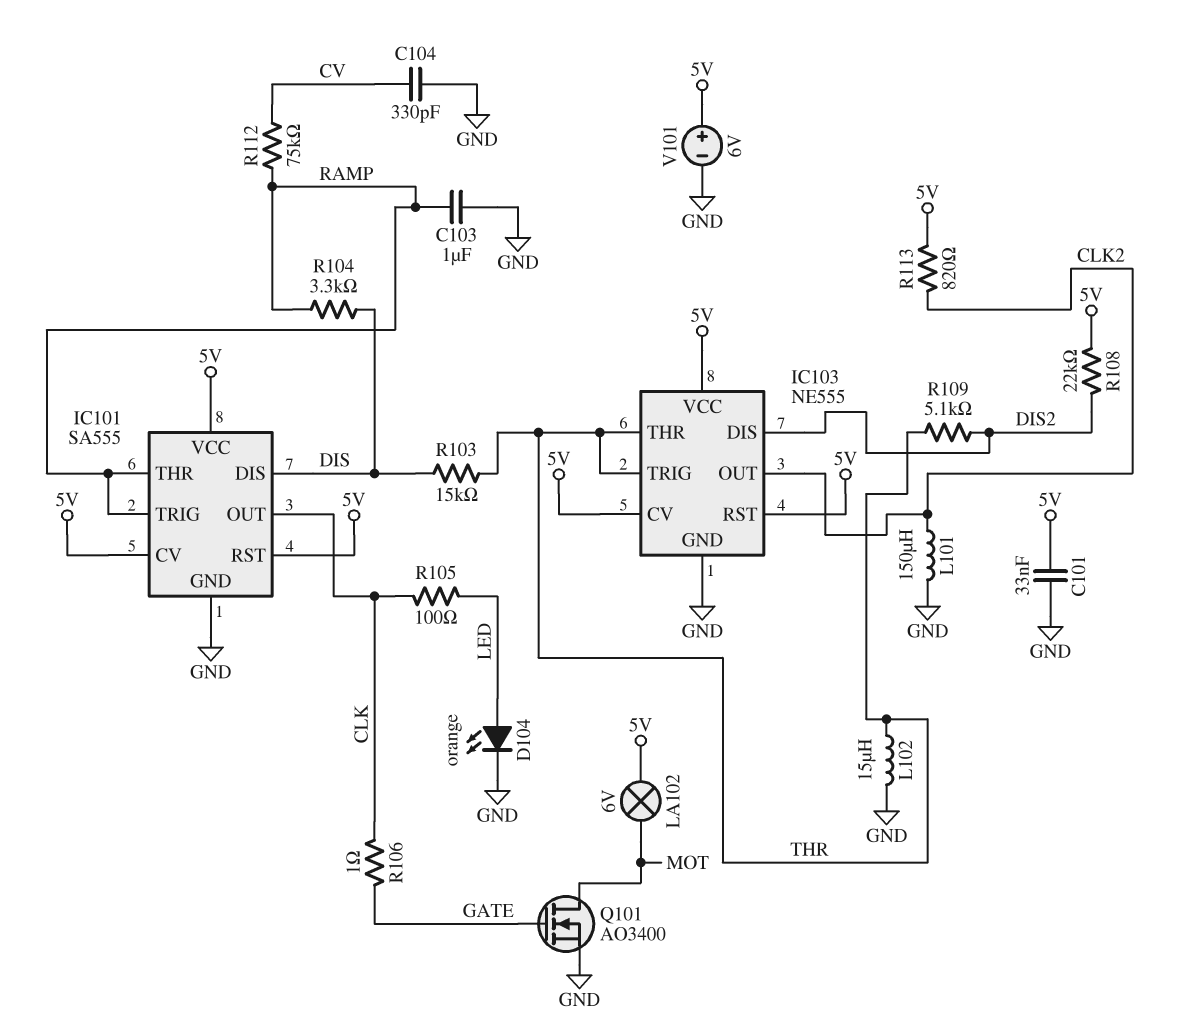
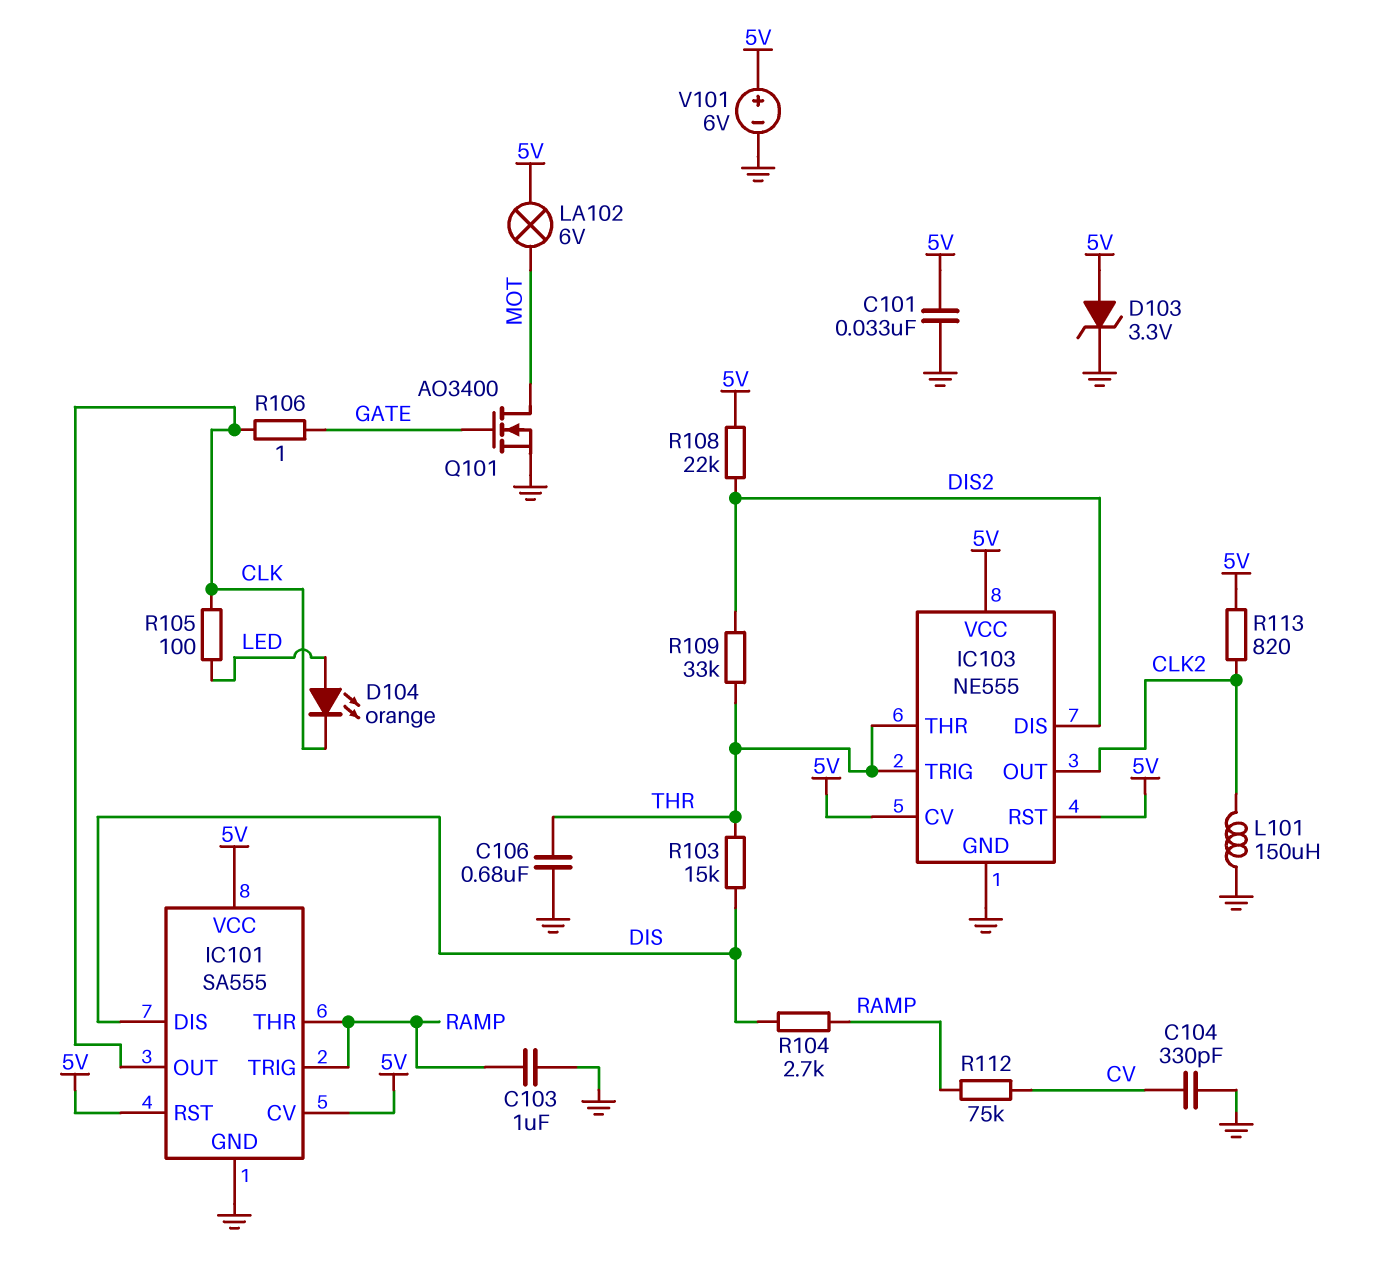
C106: none -> 680nF (GND, THR)
D103: none -> zener 3.3V (A 5V, K GND)
D104: LED orange (A LED, K GND) -> LED orange (A LED, K CLK)
L102: 15uH (GND, THR) -> none
R104: 3.3k (DIS, RAMP) -> 2.7k (DIS, RAMP)
R109: 5.1k (DIS2, THR) -> 33k (DIS2, THR)

